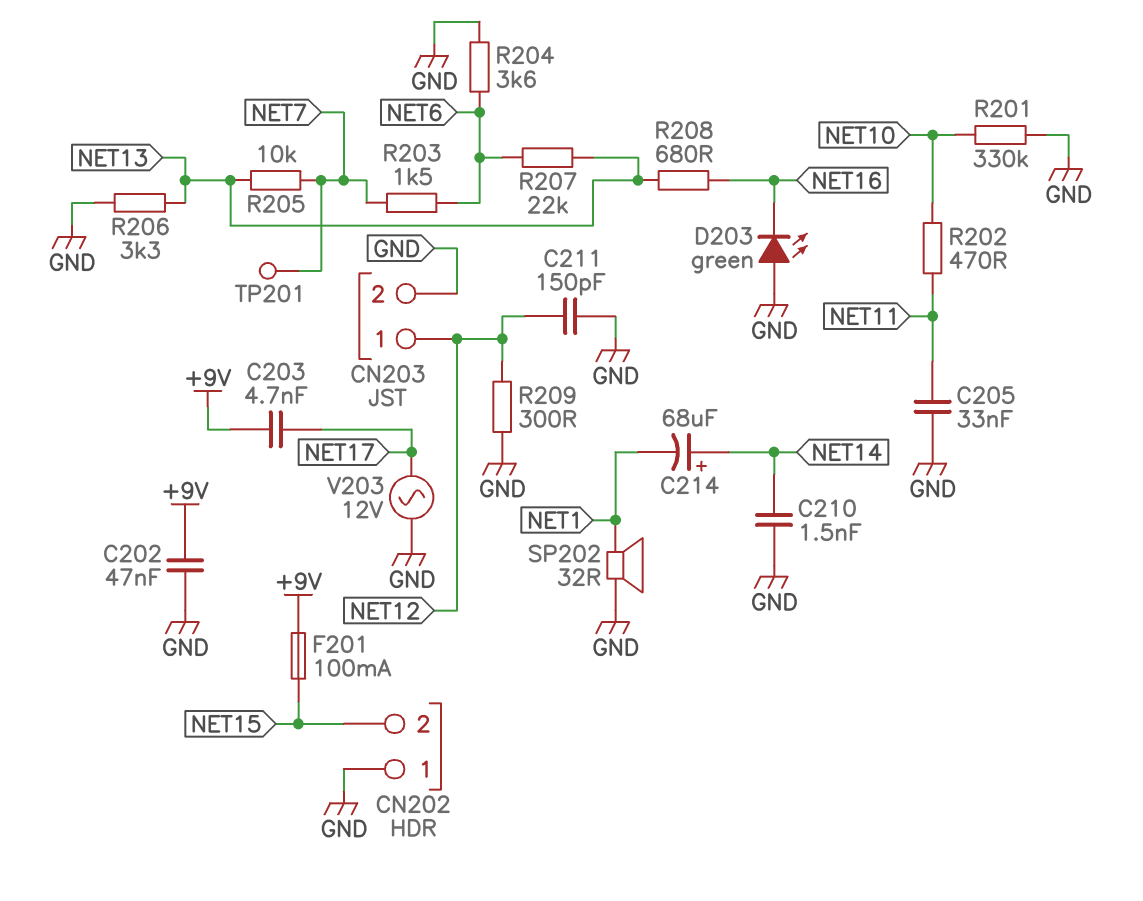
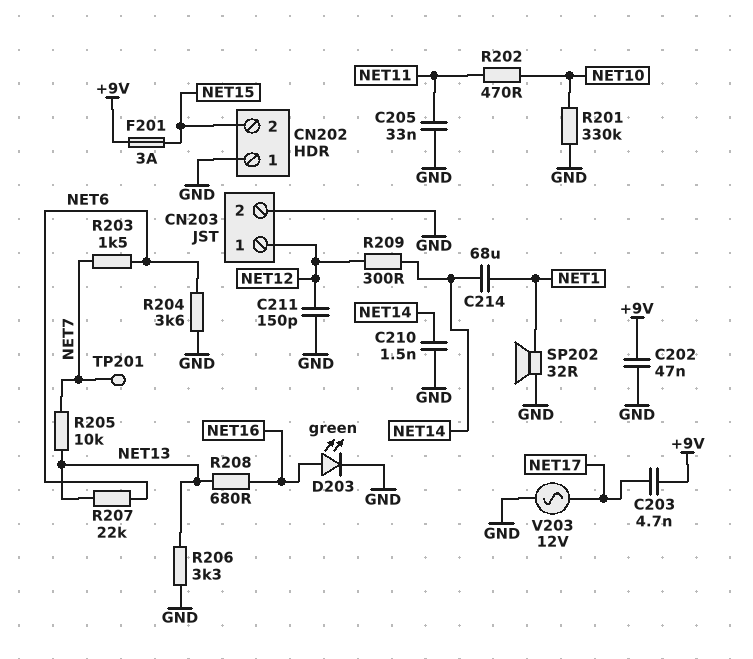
C214: 68uF (plus NET14, minus NET1) -> 68uF (NET1, NET14)
D203: LED green (A GND, K NET16) -> LED green (A NET16, K GND)
F201: 100mA (+9V, NET15) -> 3A (+9V, NET15)
R209: 300 (GND, NET12) -> 300 (NET12, NET14)

